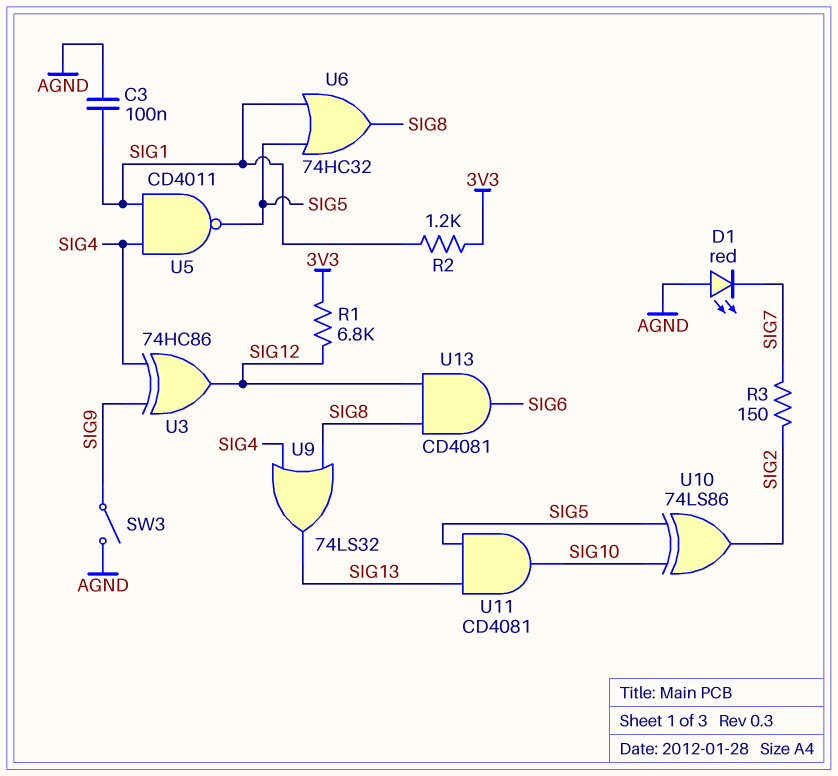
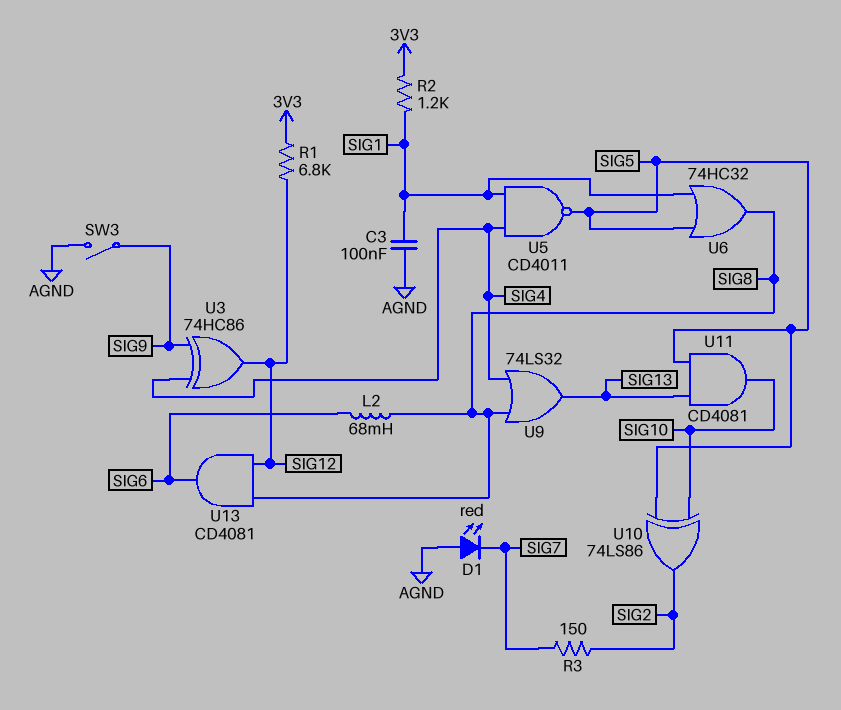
L2: none -> 68mH (SIG6, SIG8)

